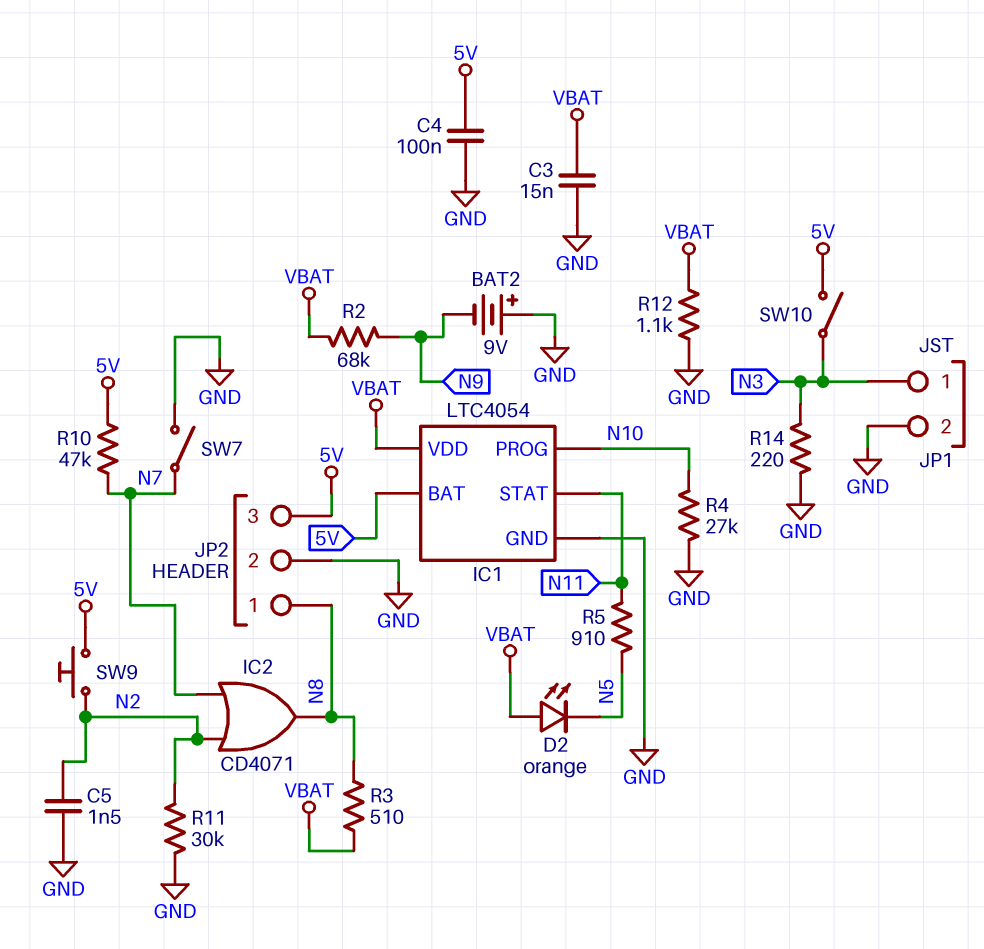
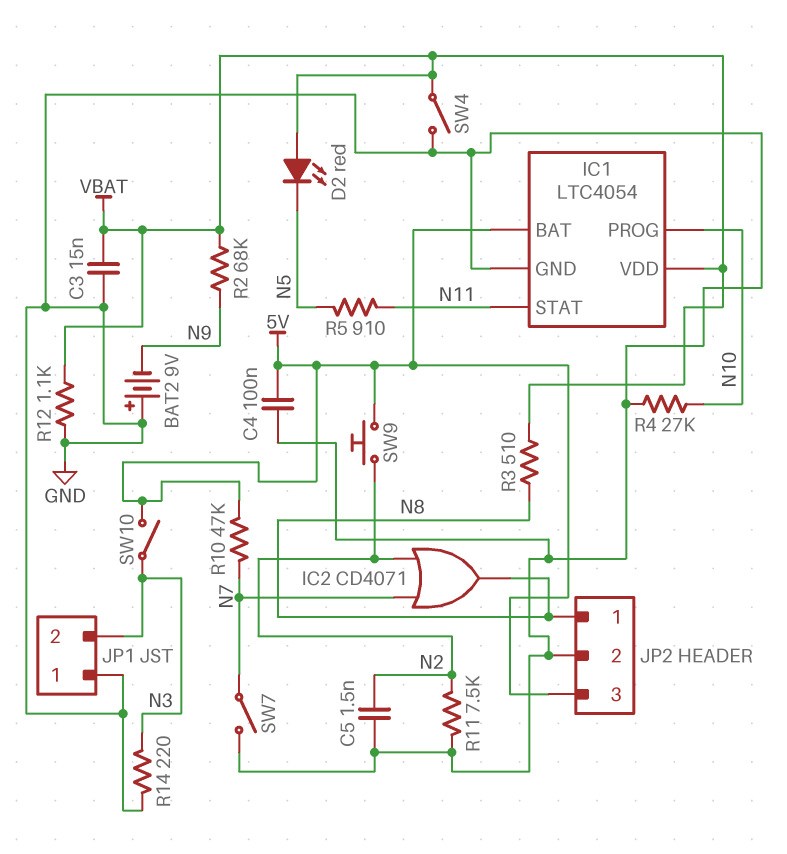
D2: LED orange (A VBAT, K N5) -> LED red (A VBAT, K N5)
JP1 pin 1: N3 -> GND
JP1 pin 2: GND -> N3
R11: 30k (GND, N2) -> 7.5k (GND, N2)
SW4: none -> switch (GND, VBAT)

